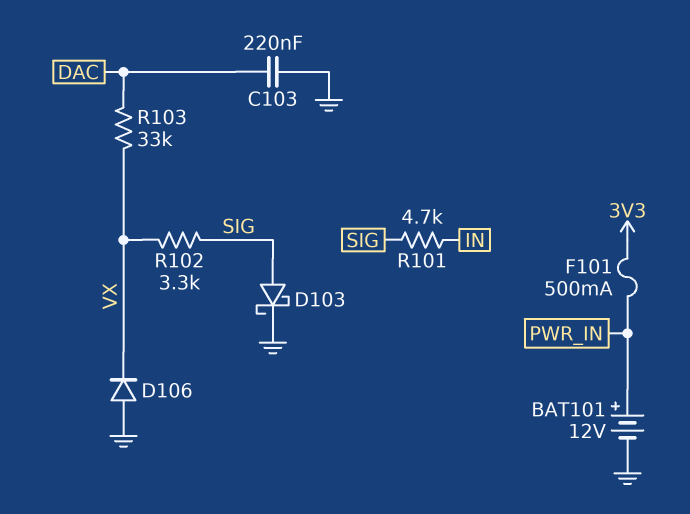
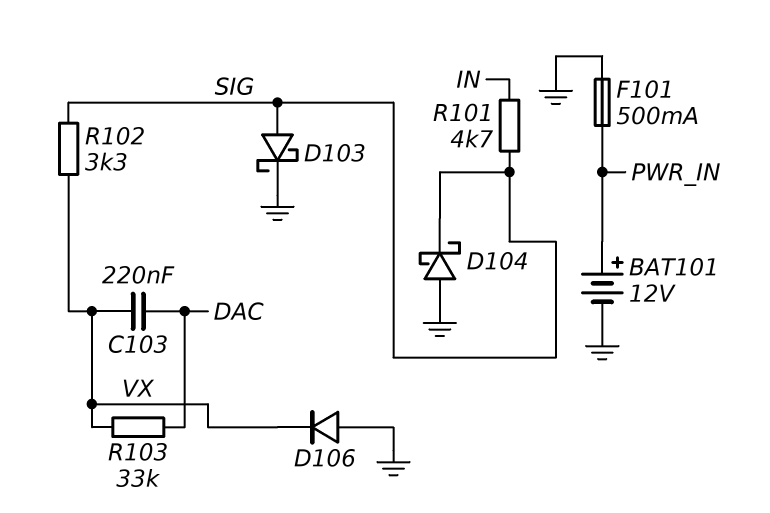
C103: 220nF (DAC, GND) -> 220nF (DAC, VX)
D104: none -> schottky (A GND, K SIG)
F101: 500mA (3V3, PWR_IN) -> 500mA (GND, PWR_IN)

